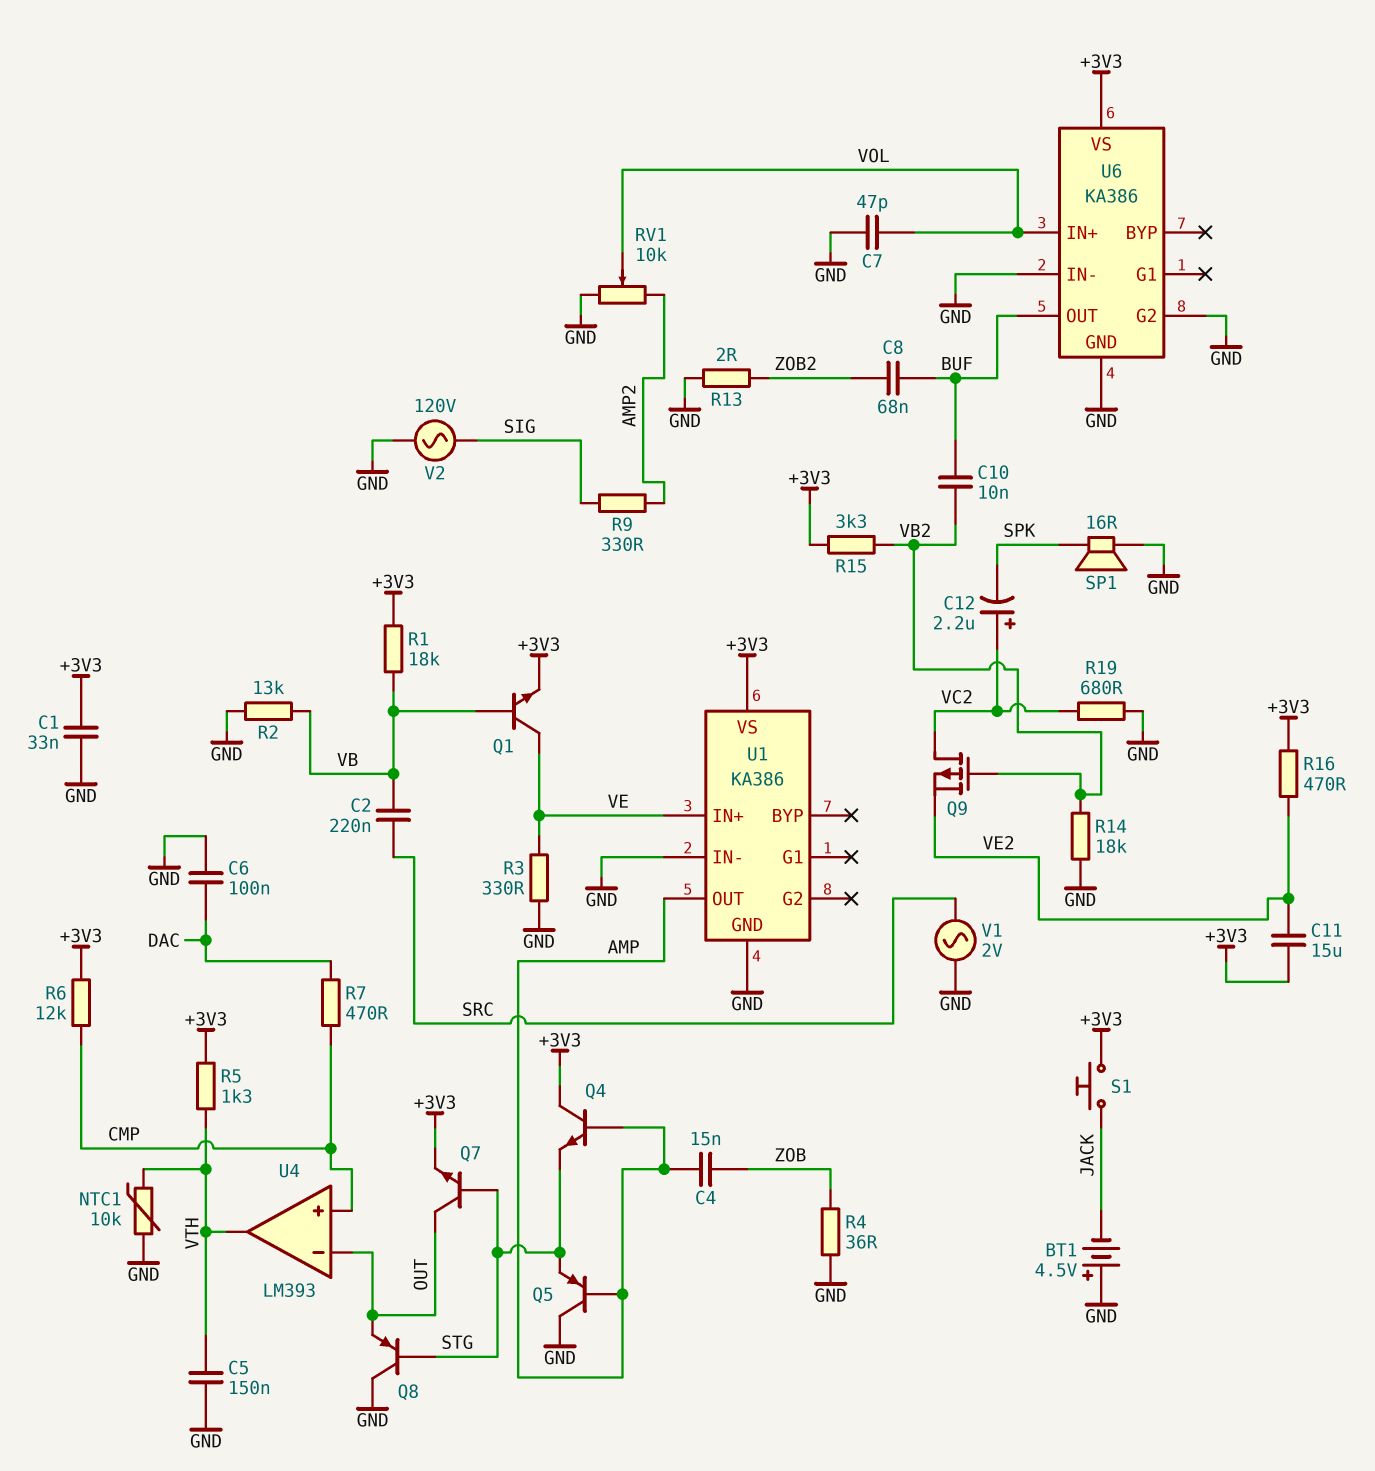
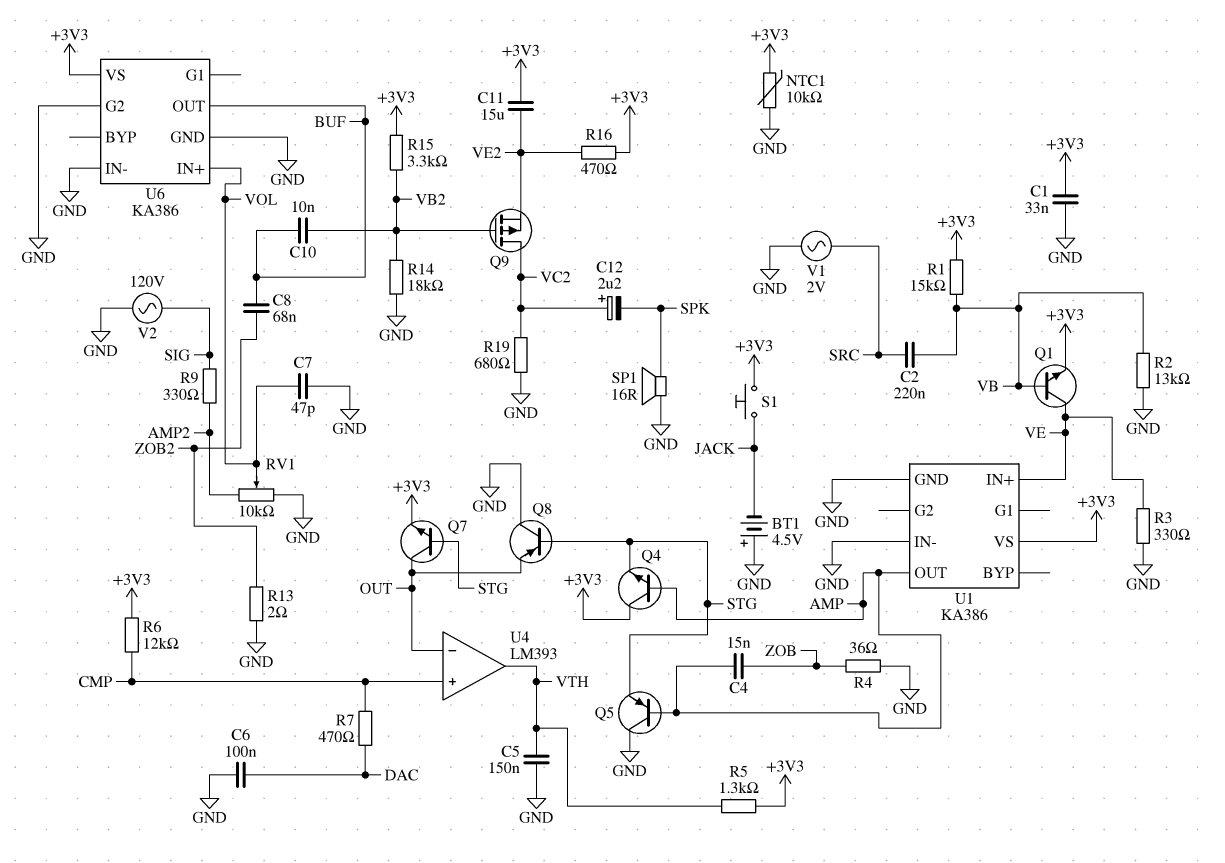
NTC1: 10k (GND, VTH) -> 10k (+3V3, GND)
R1: 18k (+3V3, VB) -> 15k (+3V3, VB)

